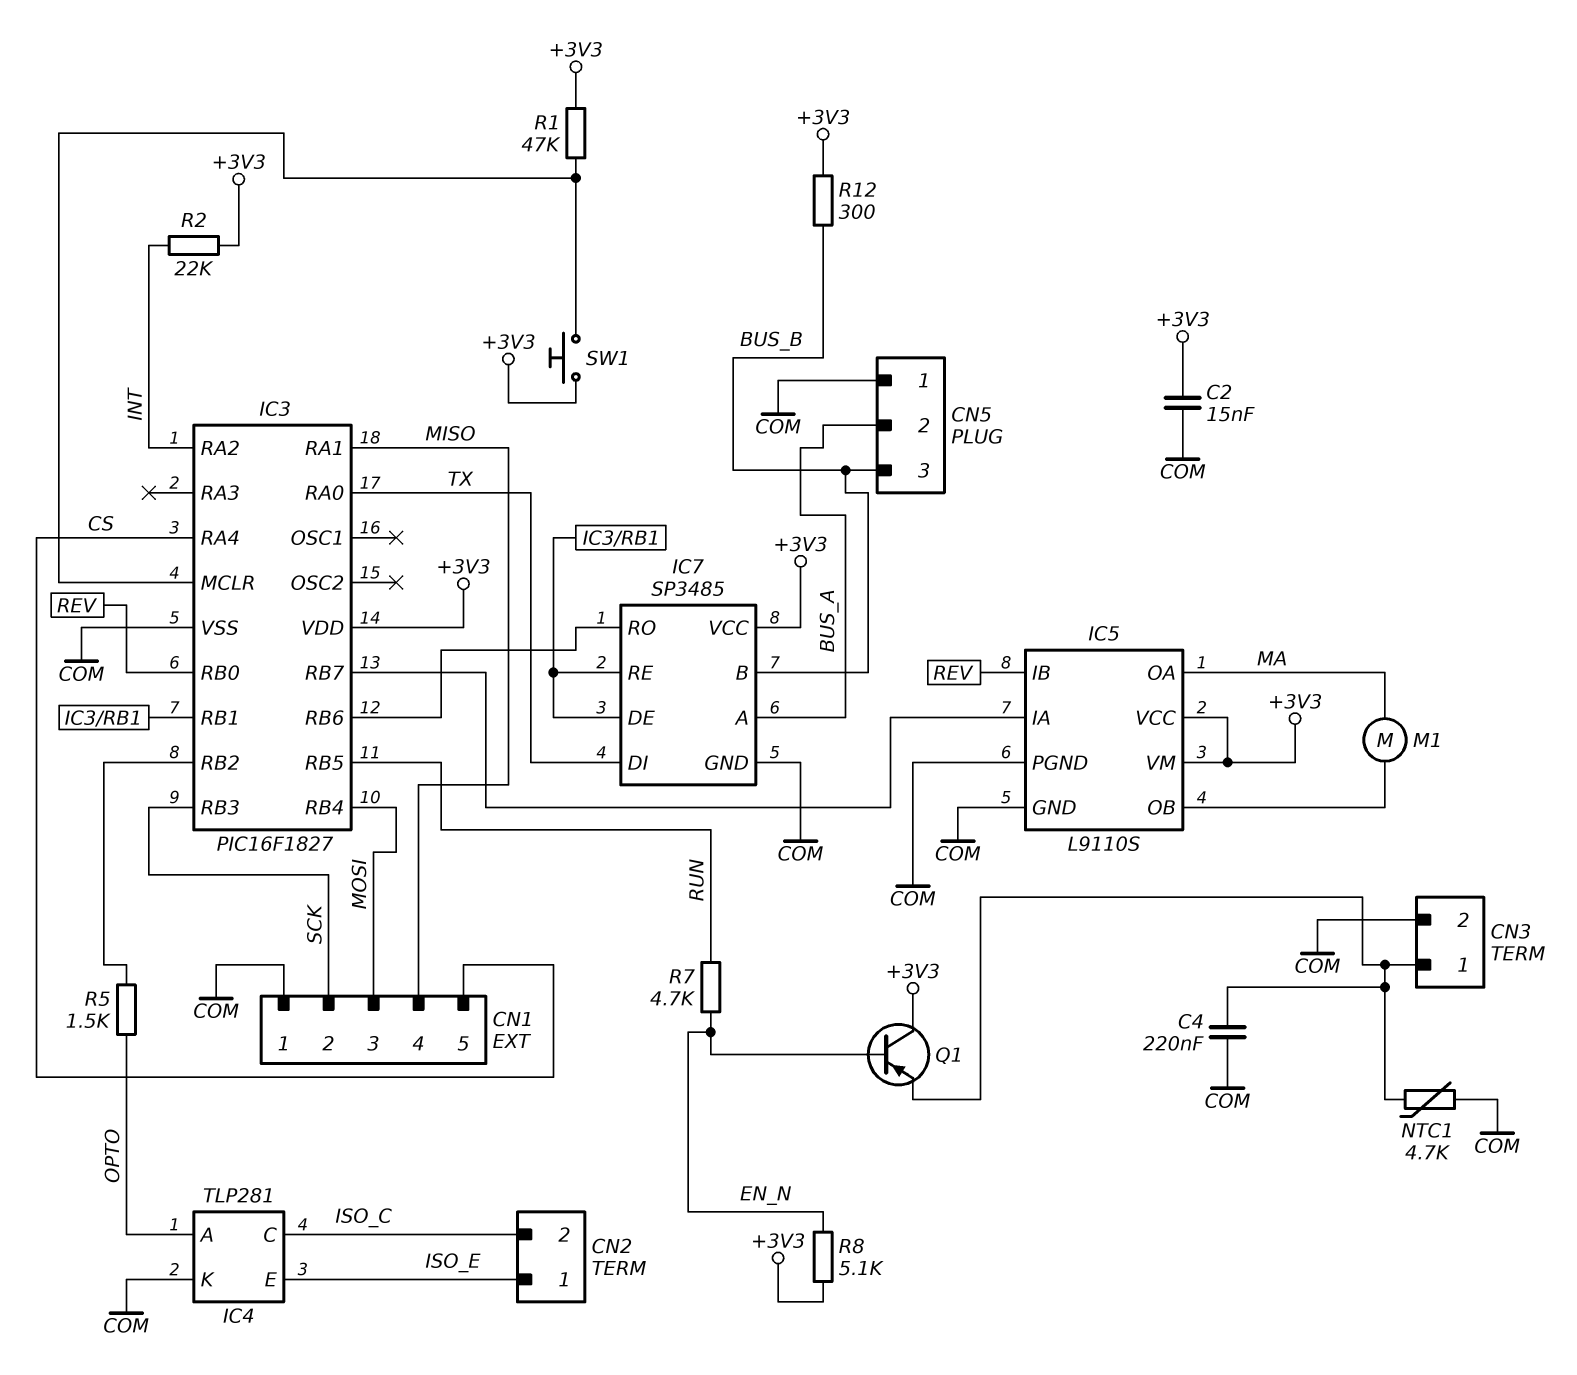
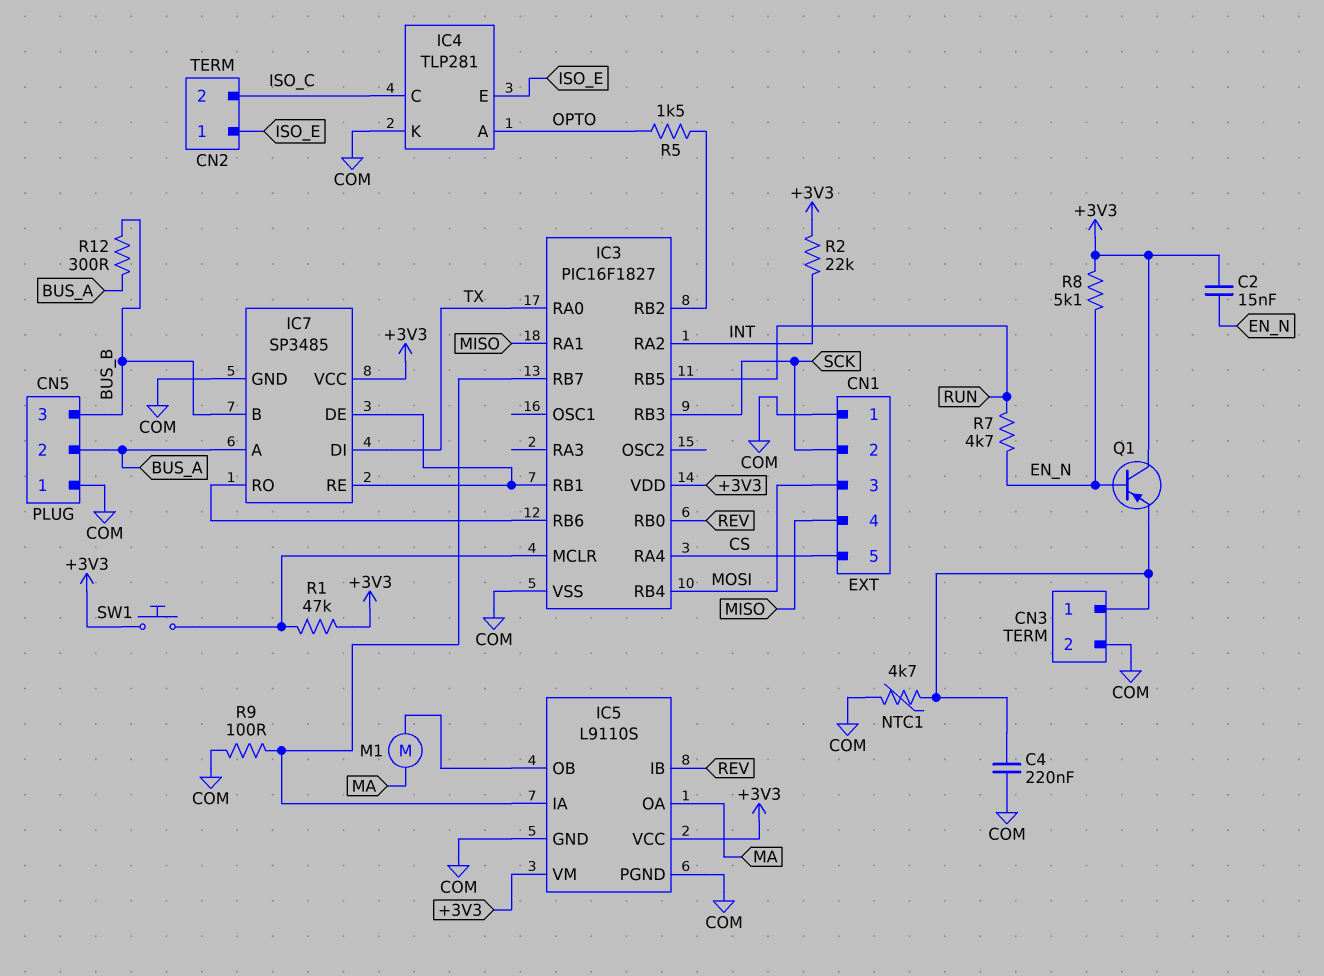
C2: 15nF (+3V3, COM) -> 15nF (+3V3, EN_N)
R9: none -> 100 (COM, IC3/RB7)
R12: 300 (+3V3, BUS_B) -> 300 (BUS_A, BUS_B)

